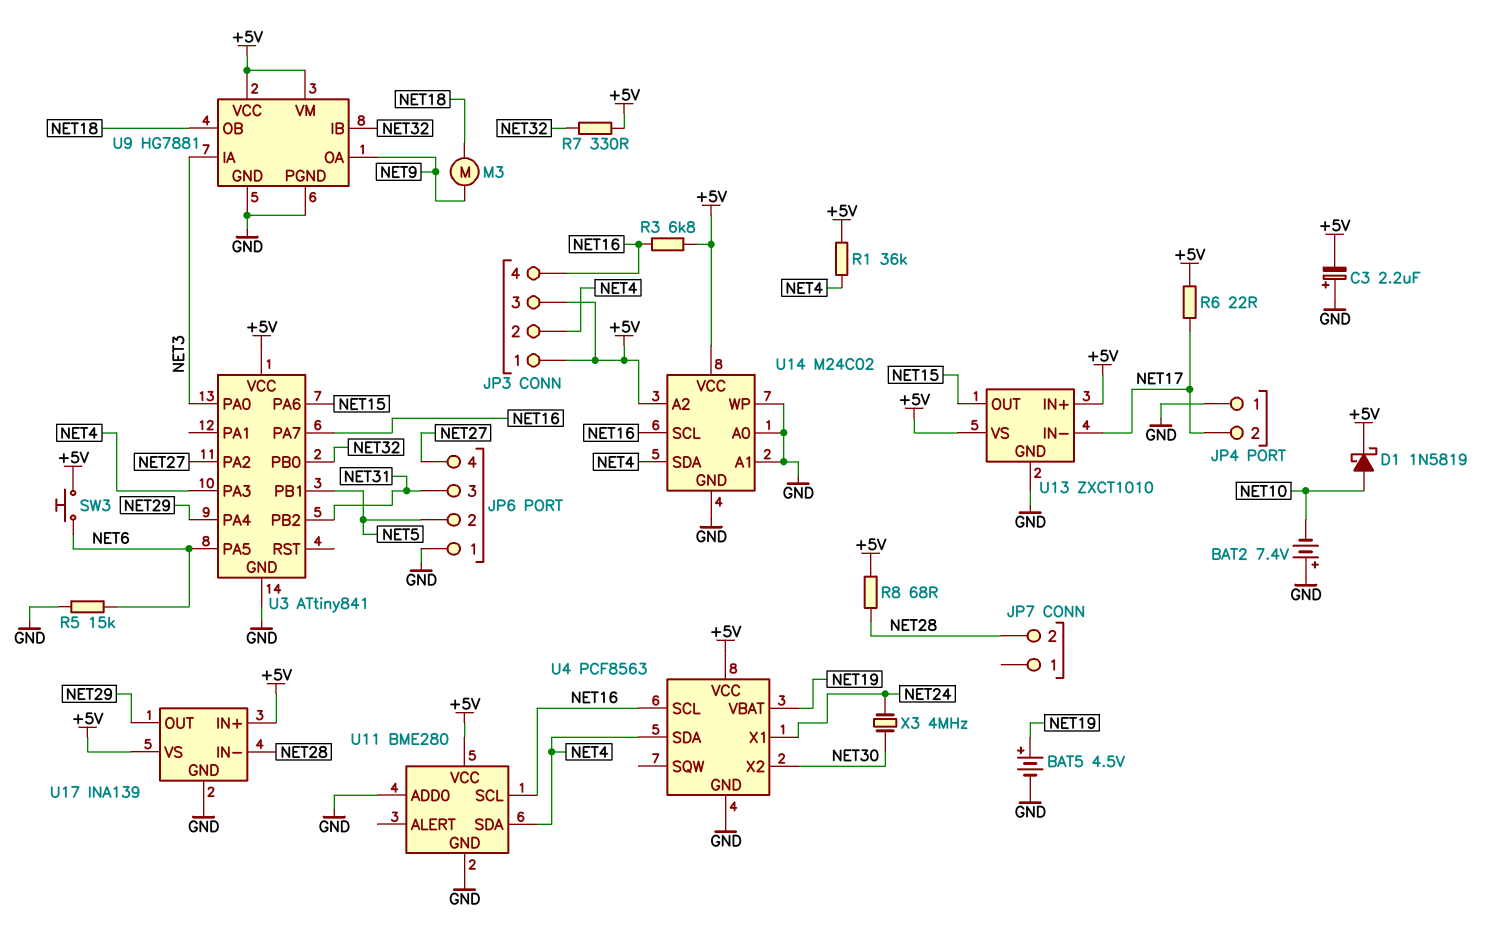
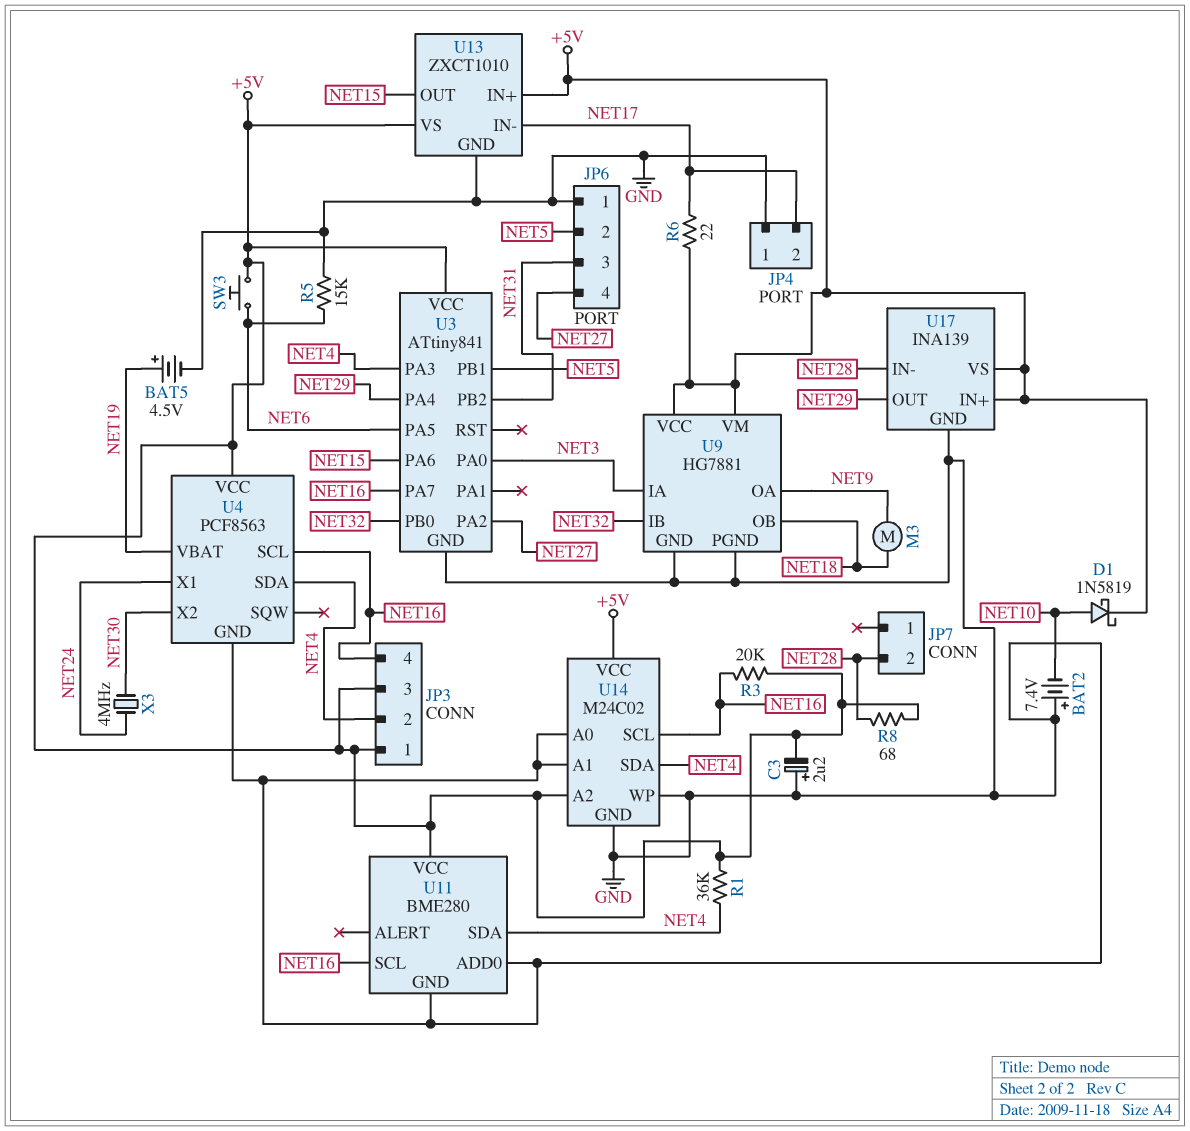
R3: 6.8k (+5V, NET16) -> 20k (+5V, NET16)
R7: 330 (+5V, NET32) -> none

